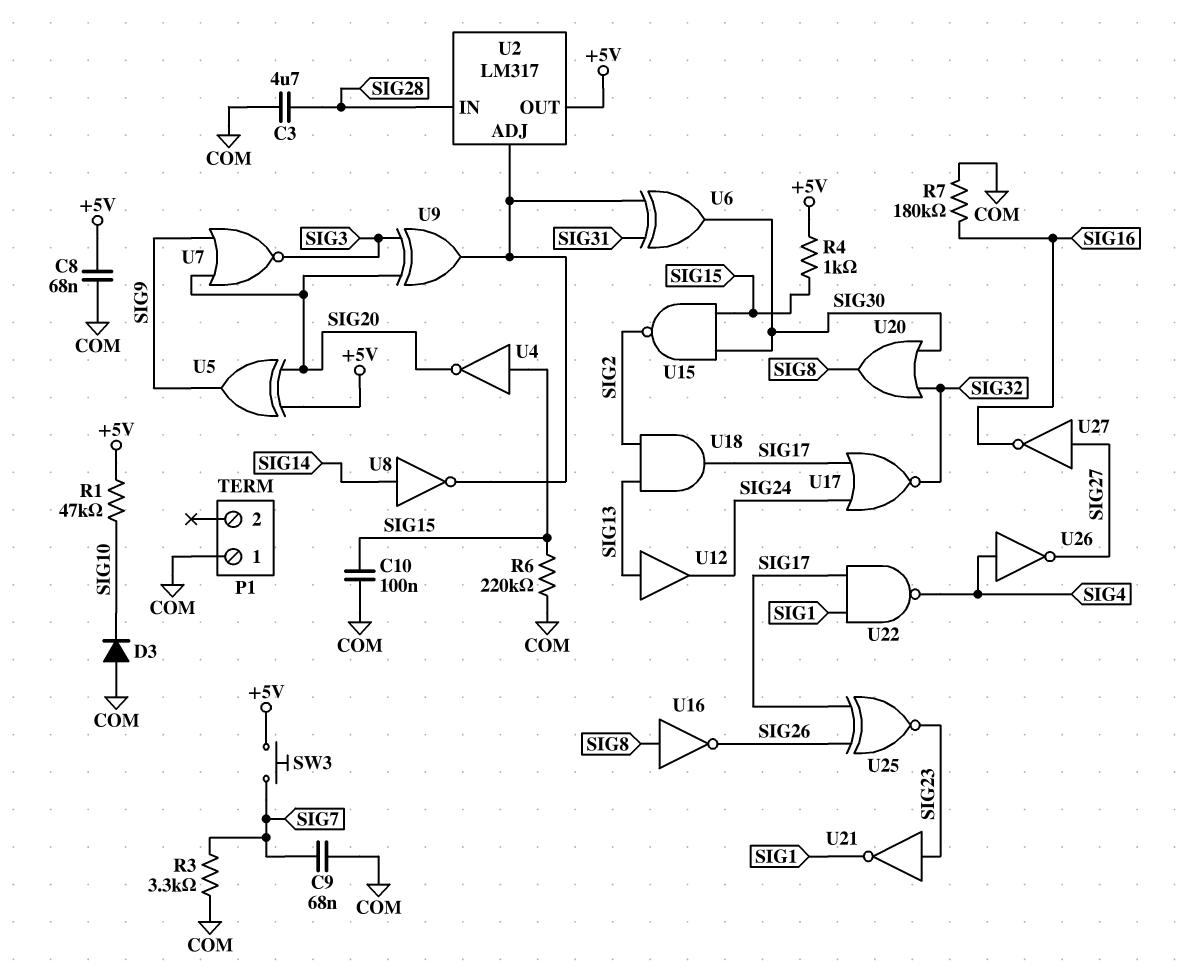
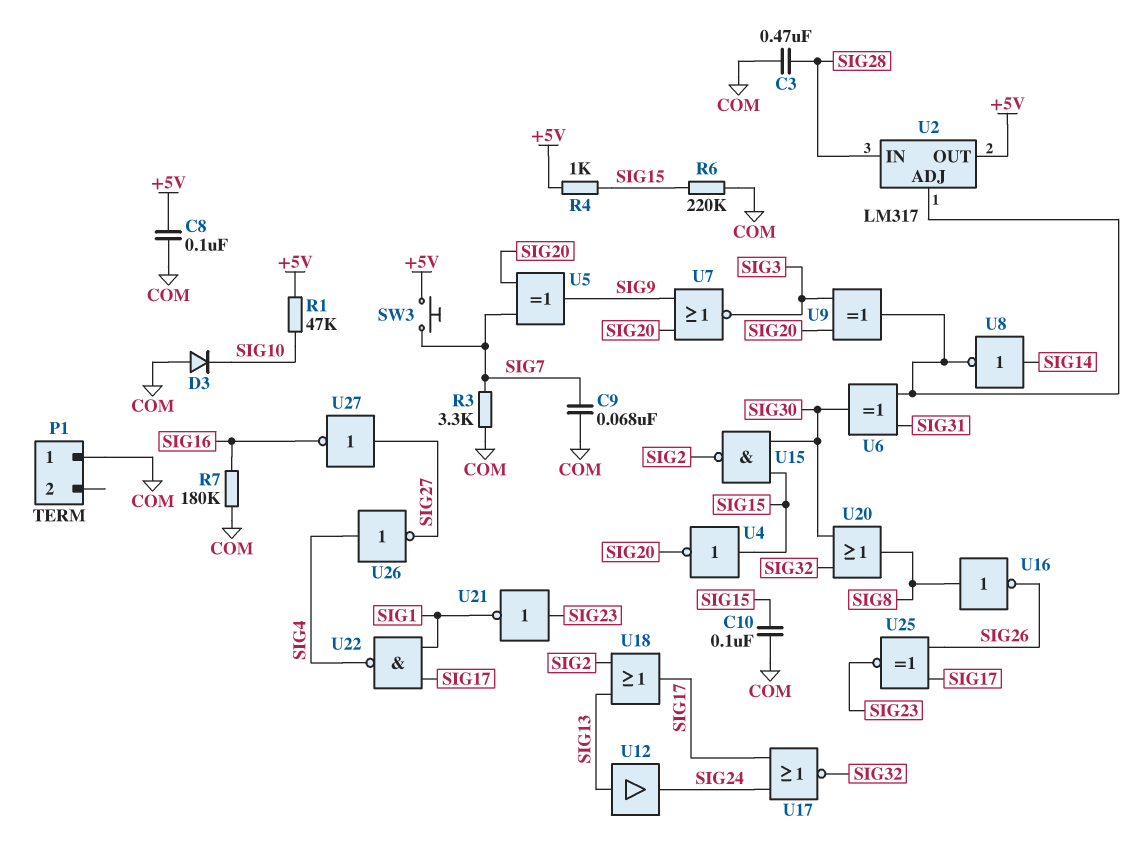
C3: 4.7uF (COM, SIG28) -> 470nF (COM, SIG28)
C8: 68nF (+5V, COM) -> 100nF (+5V, COM)
U5: XOR (in +5V, in SIG20, out SIG9) -> XOR (in SIG7, in SIG20, out SIG9)
U18: AND (in SIG2, in SIG13, out SIG17) -> OR (in SIG2, in SIG13, out SIG17)

